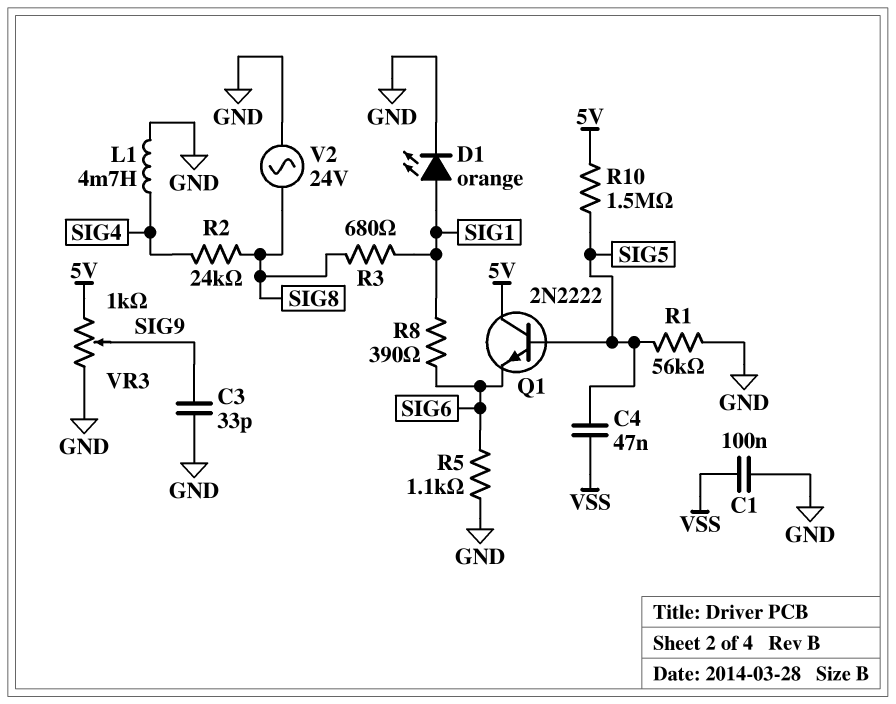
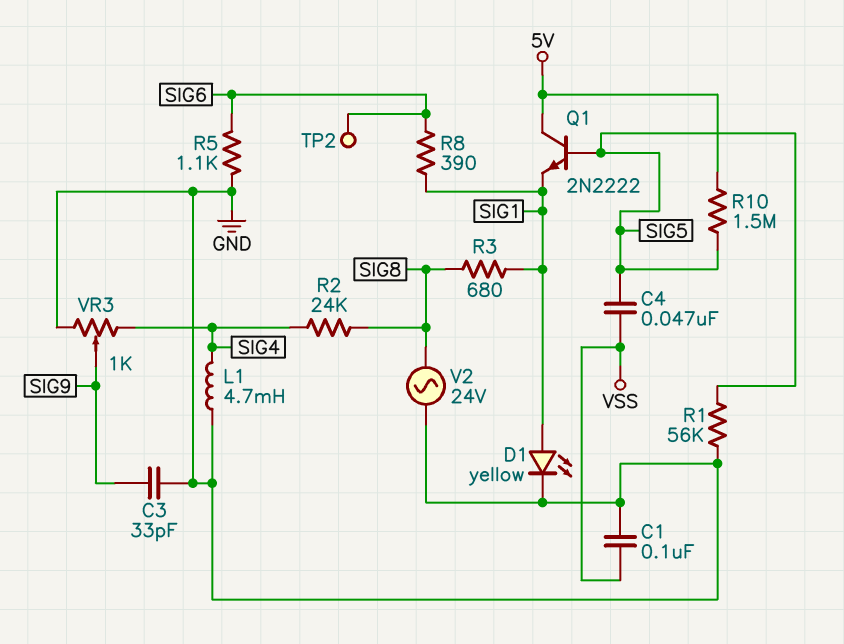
D1: LED orange (A SIG1, K GND) -> LED yellow (A SIG1, K GND)
Q1: NPN 2N2222 (B SIG5, C 5V, E SIG6) -> NPN 2N2222 (B SIG5, C 5V, E SIG1)
TP2: none -> test point (SIG6)
VR3: 1k (5V, GND, wiper SIG9) -> 1k (GND, SIG4, wiper SIG9)

